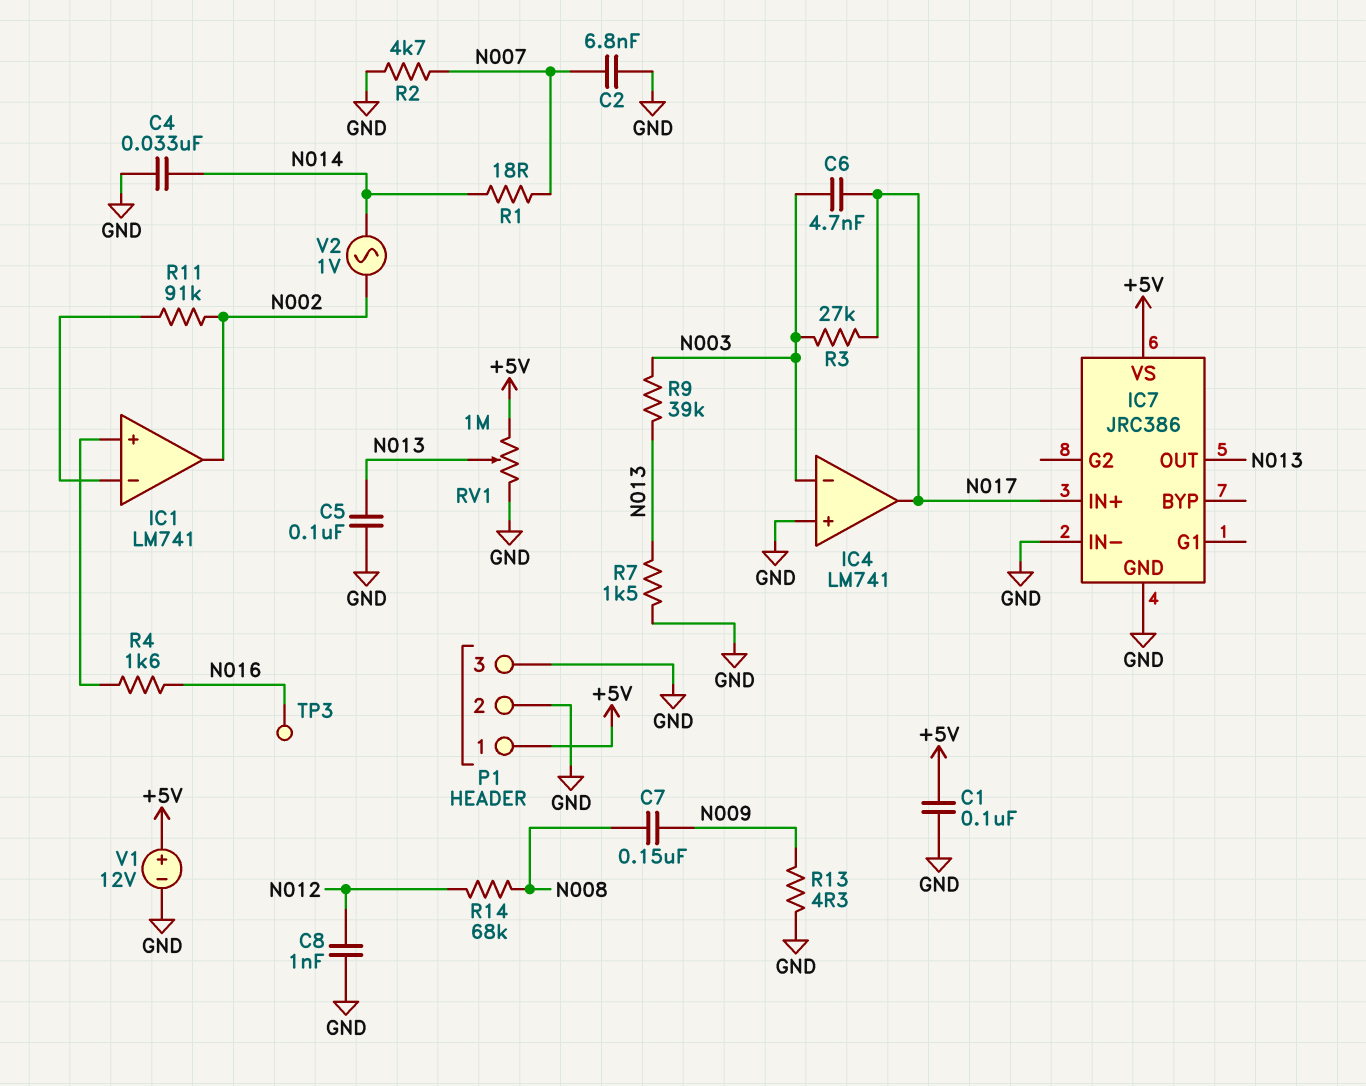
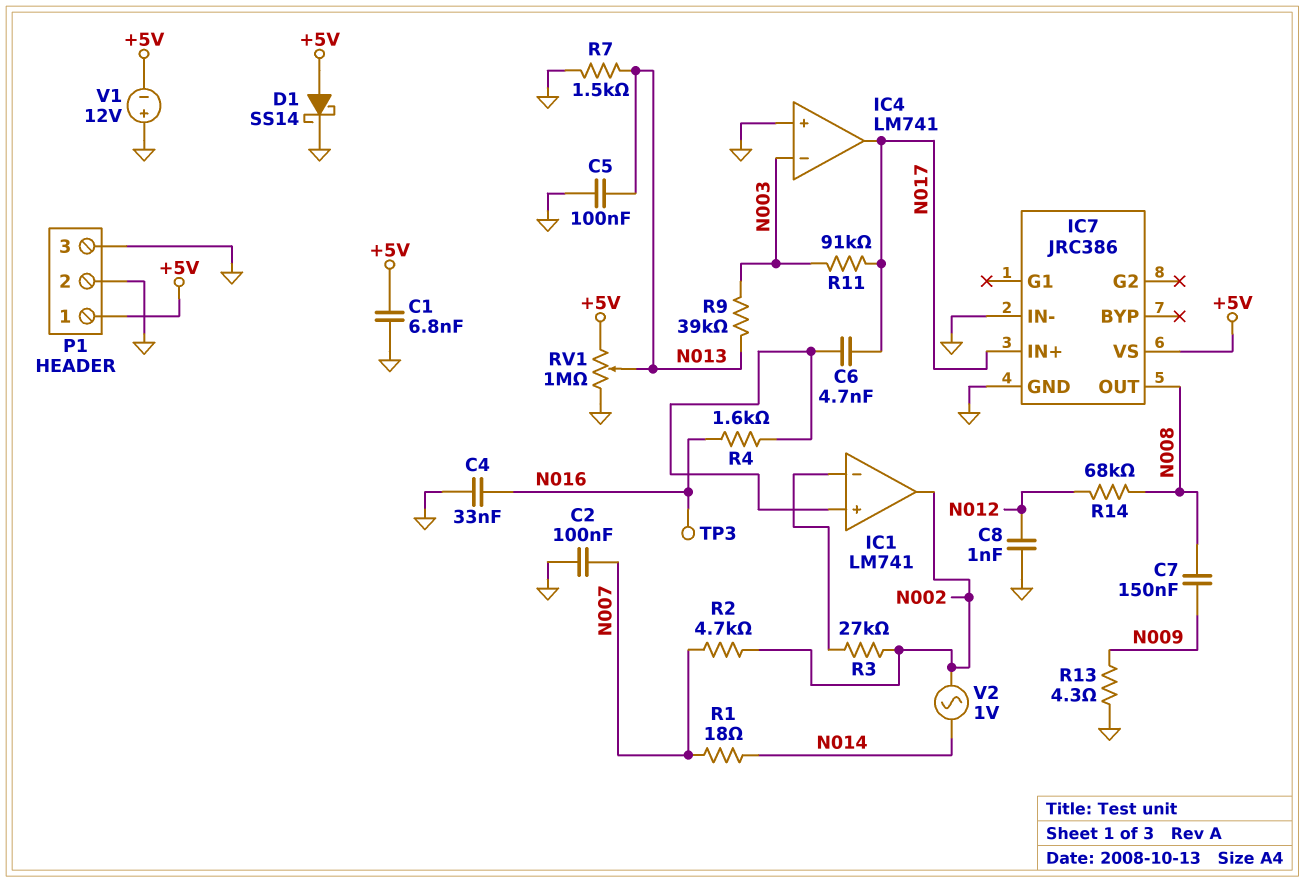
C1: 100nF (+5V, GND) -> 6.8nF (+5V, GND)
C2: 6.8nF (GND, N007) -> 100nF (GND, N007)
C4: 33nF (GND, N014) -> 33nF (GND, N016)
C6: 4.7nF (N003, N017) -> 4.7nF (IC1/in+, N017)
D1: none -> schottky SS14 (A +5V, K GND)
IC7 pin OUT: N013 -> N008
R2: 4.7k (GND, N007) -> 4.7k (N002, N007)
R3: 27k (N003, N017) -> 27k (IC1/in-, N002)
R11: 91k (IC1/in-, N002) -> 91k (N003, N017)
V1: 12V (plus +5V, minus GND) -> 12V (plus GND, minus +5V)

